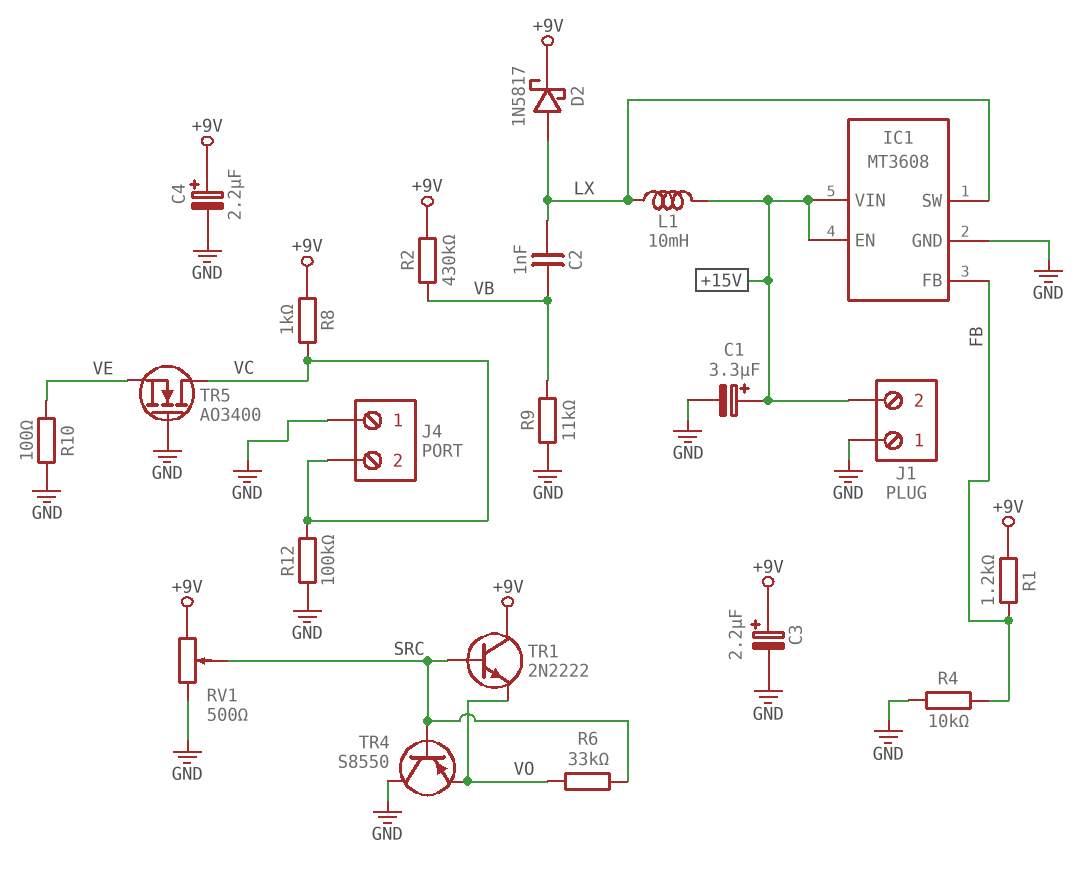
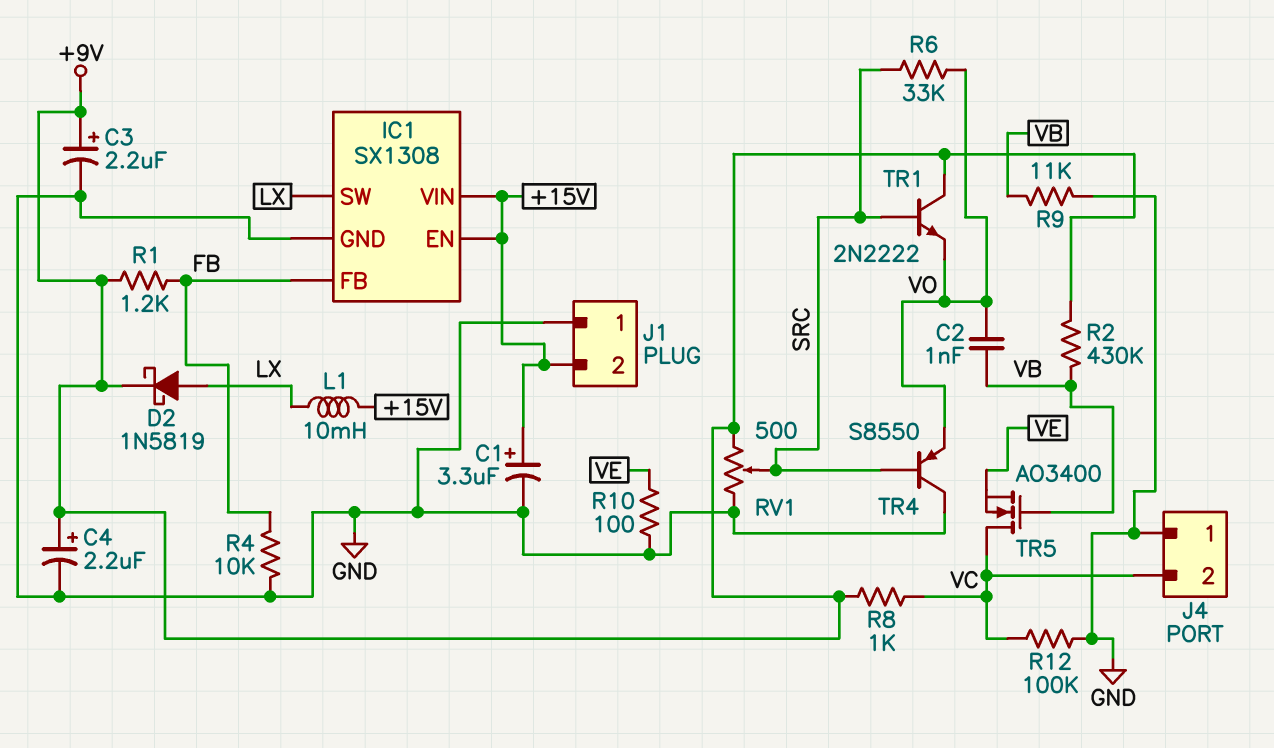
C2: 1nF (LX, VB) -> 1nF (VB, VO)
D2: schottky 1N5817 (A LX, K +9V) -> schottky 1N5819 (A LX, K +9V)
IC1: MT3608 -> SX1308
TR5: NMOS AO3400 (G GND, D VC, S VE) -> NMOS AO3400 (G VB, D VC, S VE)

